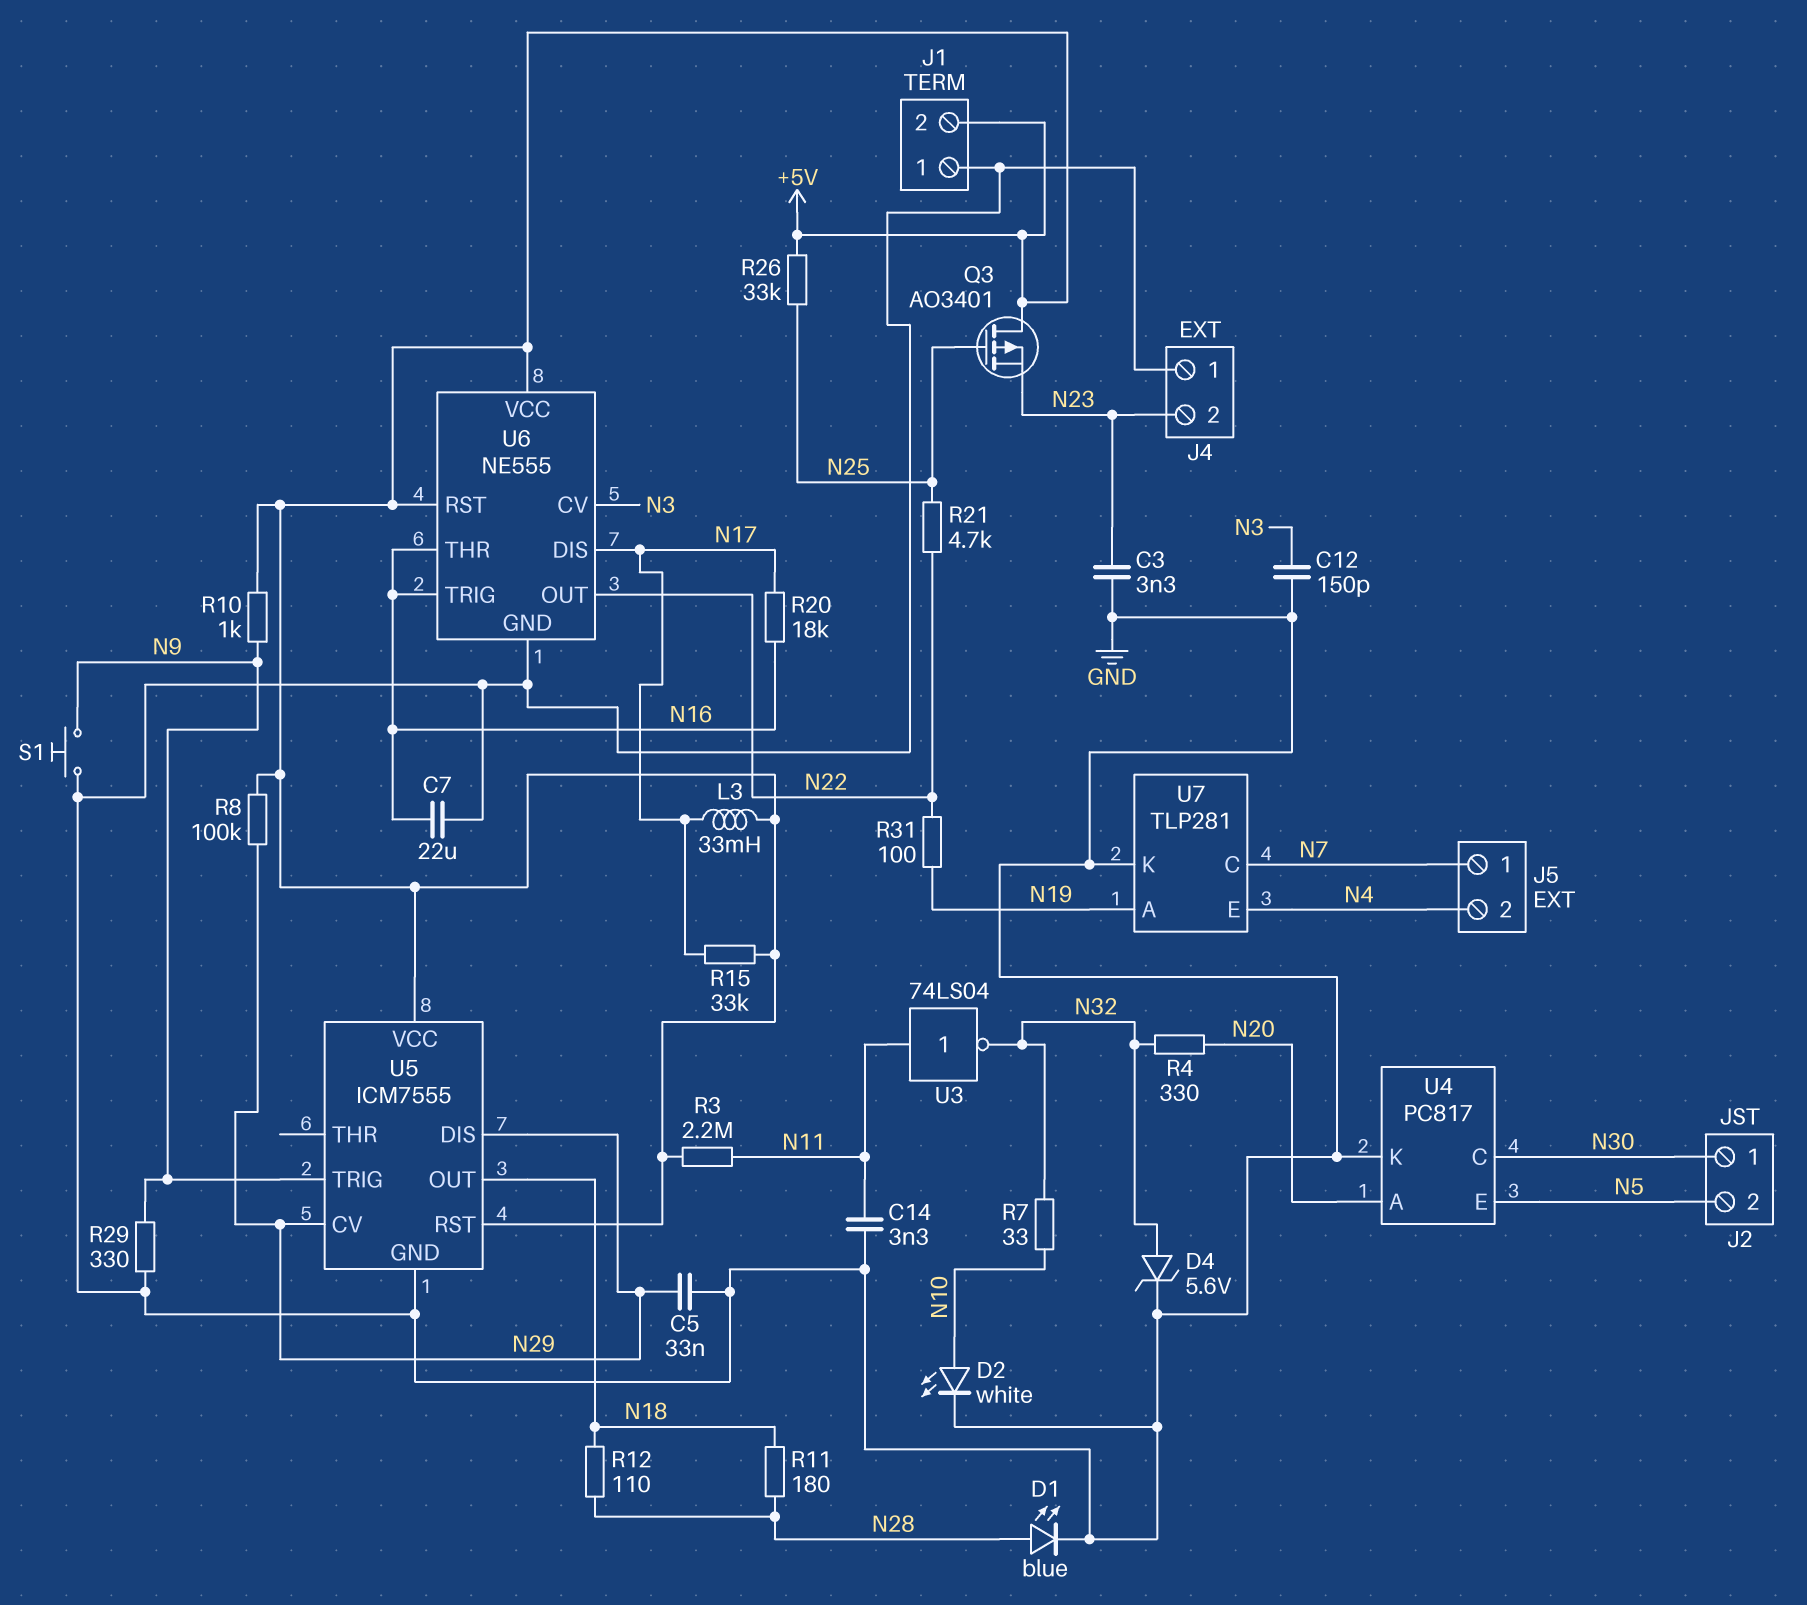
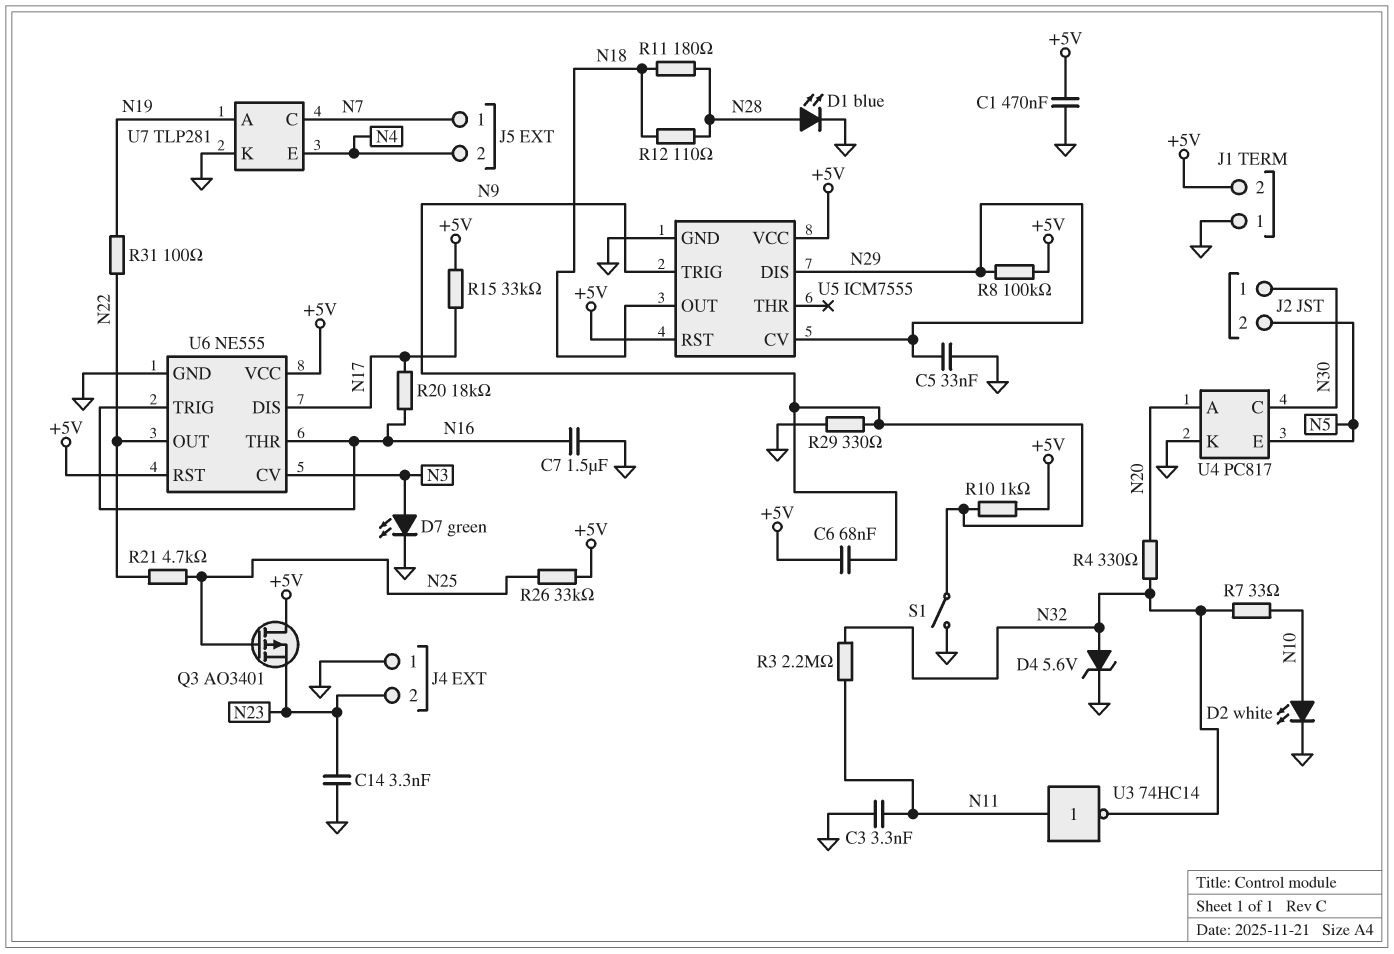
C1: none -> 470nF (+5V, GND)
C3: 3.3nF (GND, N23) -> 3.3nF (GND, N11)
C6: none -> 68nF (+5V, N9)
C7: 22uF (GND, N16) -> 1.5uF (GND, N16)
C12: 150pF (GND, N3) -> none
C14: 3.3nF (GND, N11) -> 3.3nF (GND, N23)
D7: none -> LED green (A N3, K GND)
L3: 33mH (+5V, N17) -> none
R3: 2.2M (+5V, N11) -> 2.2M (N11, N32)
S1: button (GND, N9) -> switch (GND, N9)
U3: NOT 74LS04 (in N11, out N32) -> NOT 74HC14 (in N11, out N32)

